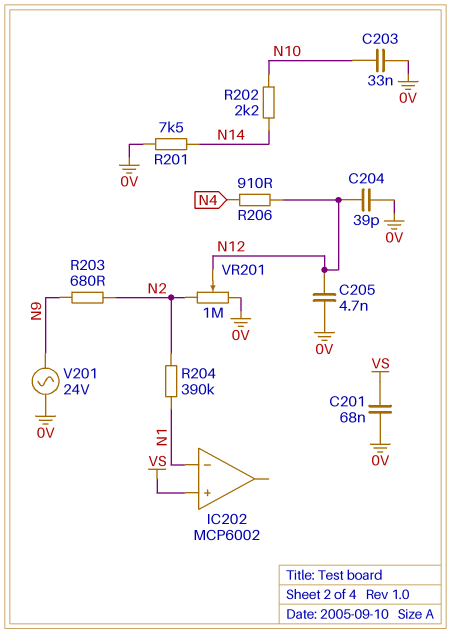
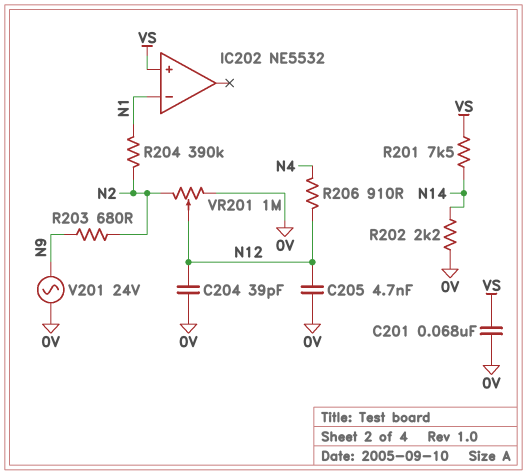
C203: 33nF (0V, N10) -> none
IC202: MCP6002 -> NE5532
R201: 7.5k (0V, N14) -> 7.5k (N14, VS)
R202: 2.2k (N10, N14) -> 2.2k (0V, N14)

